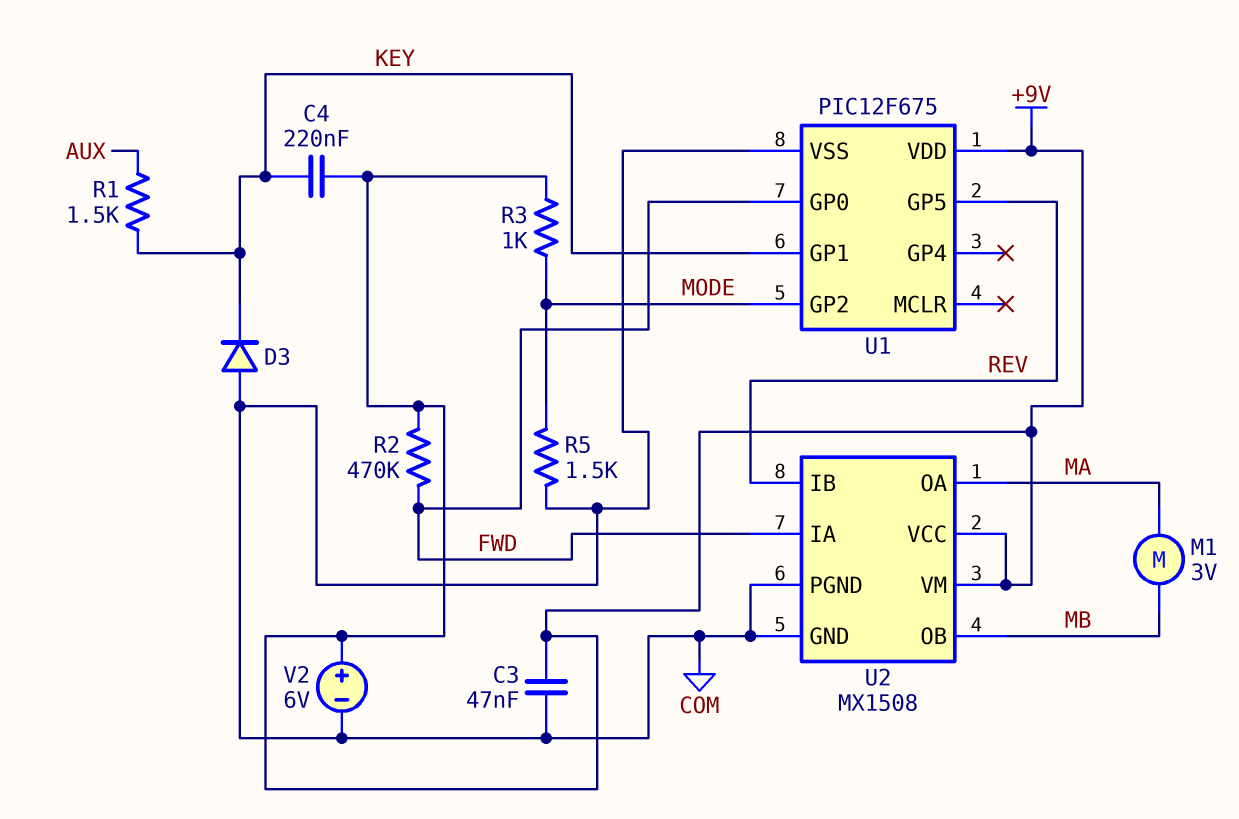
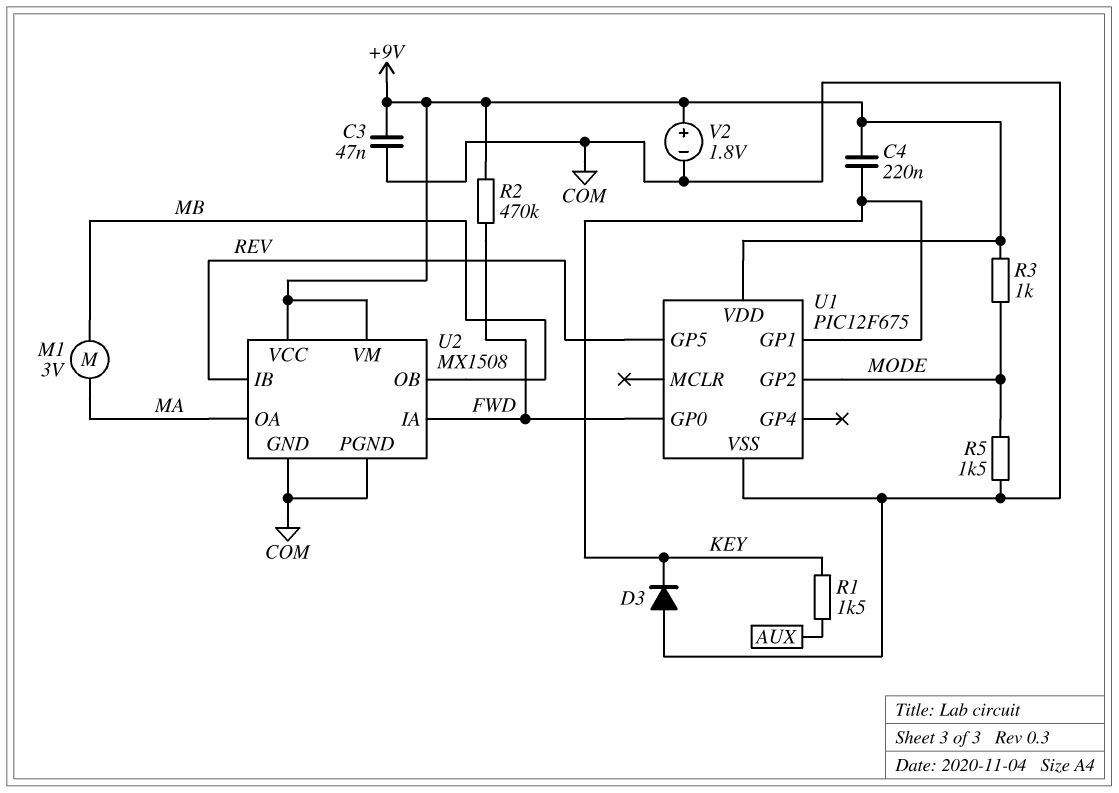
V2: 6V (plus +9V, minus COM) -> 1.8V (plus +9V, minus COM)

